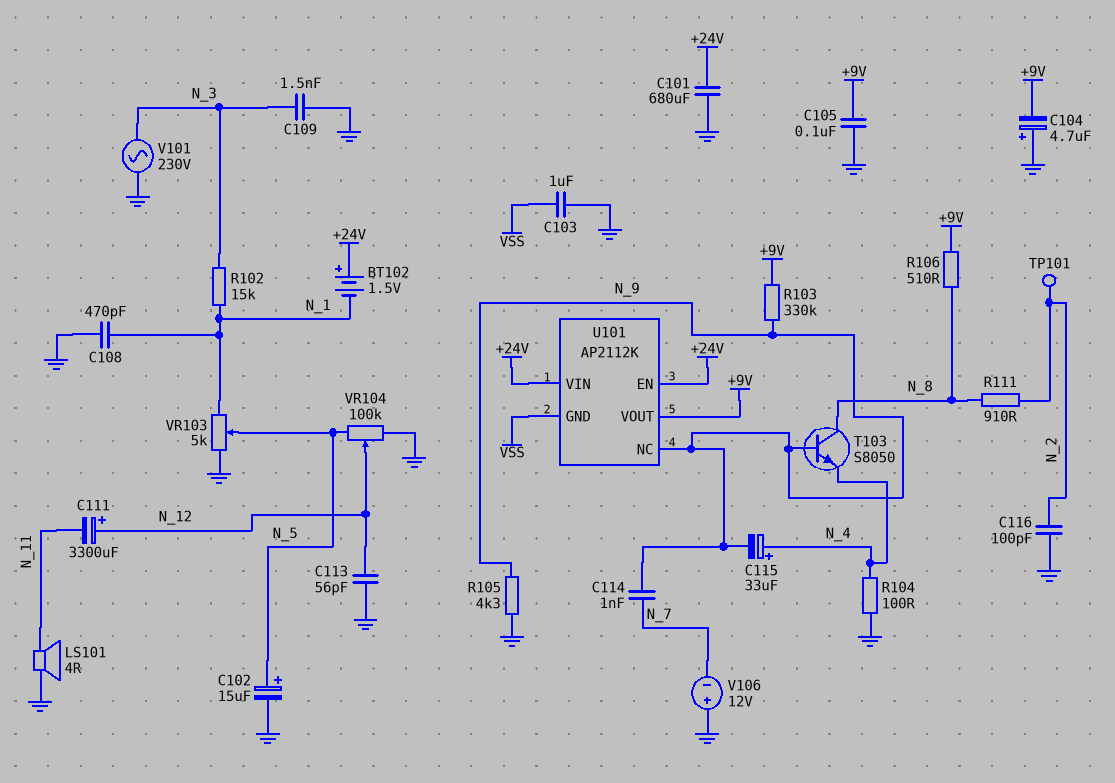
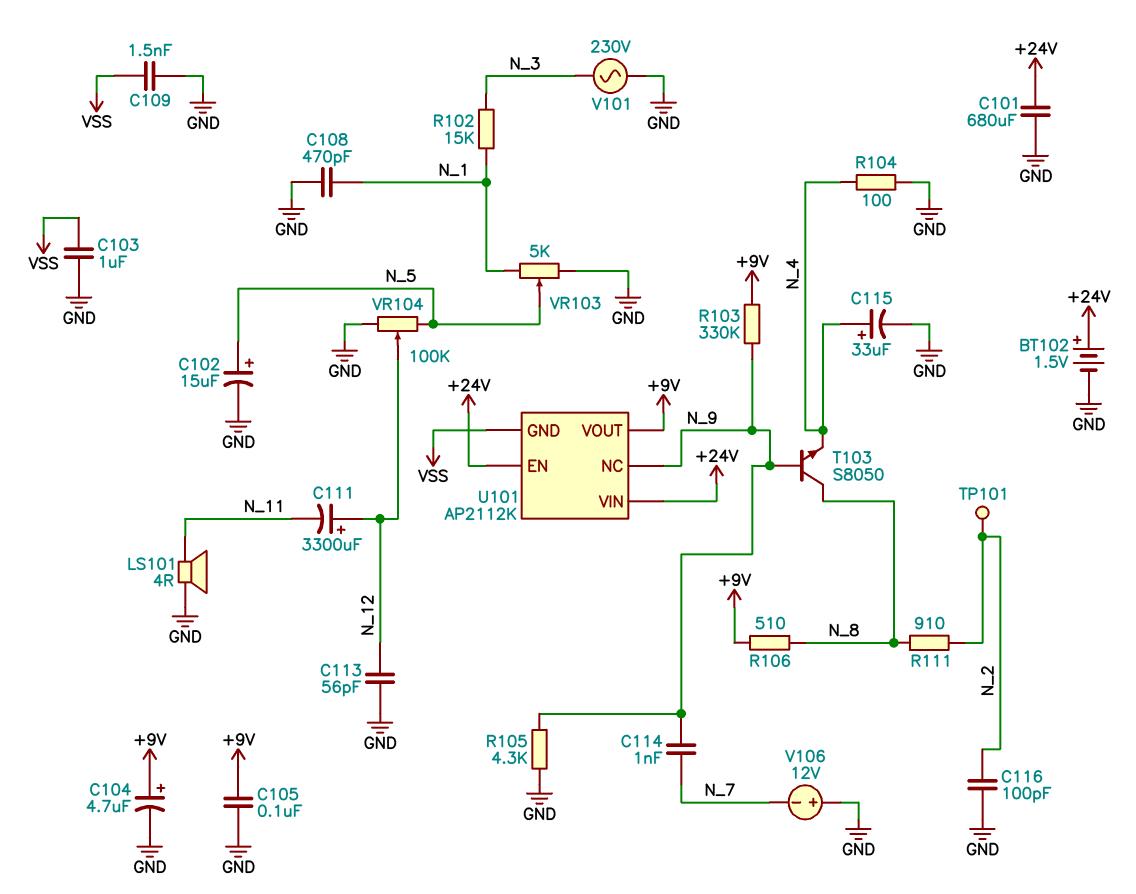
BT102: 1.5V (plus +24V, minus N_1) -> 1.5V (plus +24V, minus GND)
C104: 4.7uF (plus GND, minus +9V) -> 4.7uF (plus +9V, minus GND)
C109: 1.5nF (GND, N_3) -> 1.5nF (GND, VSS)
C115: 33uF (plus N_4, minus N_9) -> 33uF (plus N_4, minus GND)

